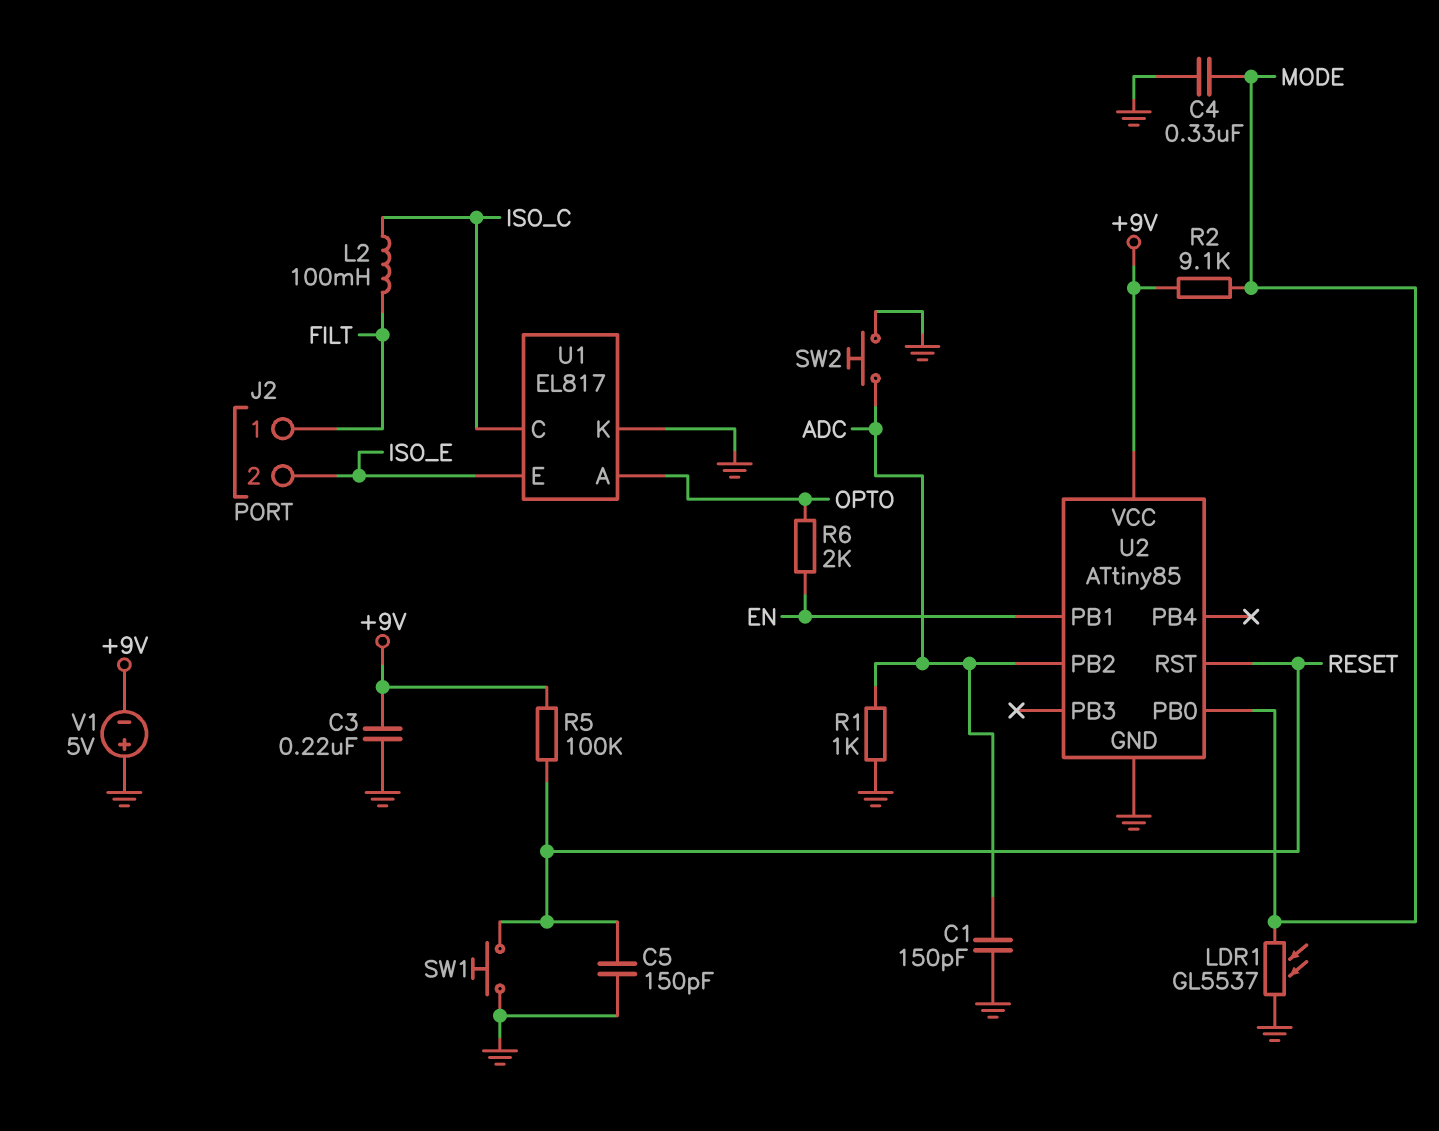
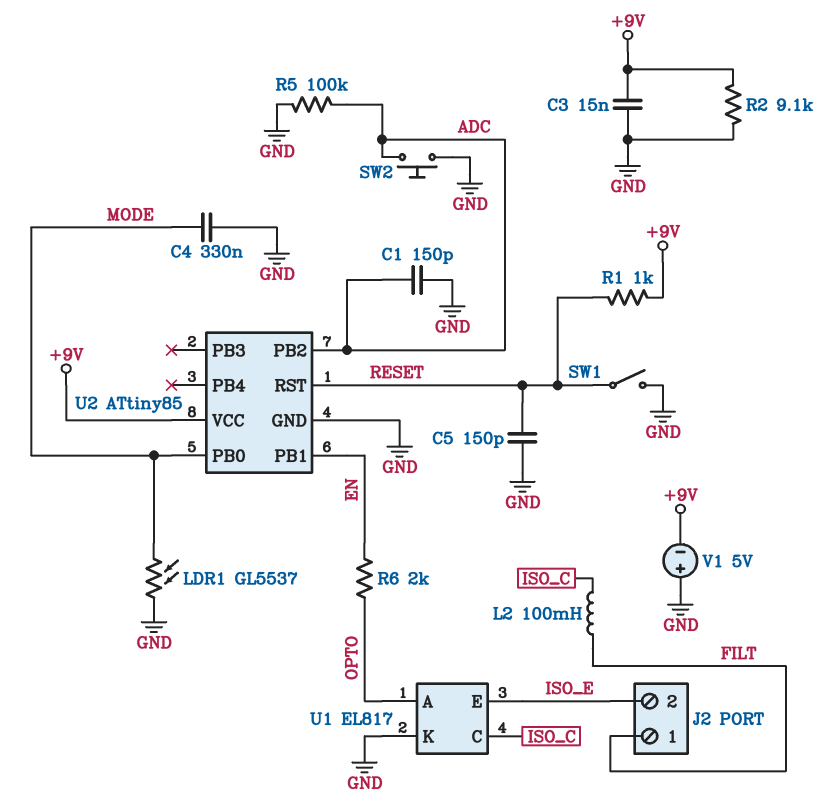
C3: 220nF (+9V, GND) -> 15nF (+9V, GND)
R1: 1k (ADC, GND) -> 1k (+9V, RESET)
R2: 9.1k (+9V, MODE) -> 9.1k (+9V, GND)
R5: 100k (+9V, RESET) -> 100k (ADC, GND)
SW1: button (GND, RESET) -> switch (GND, RESET)

